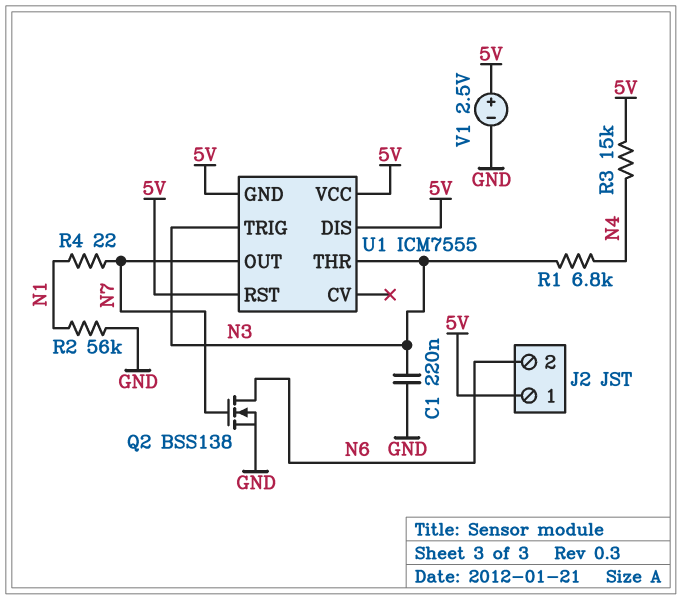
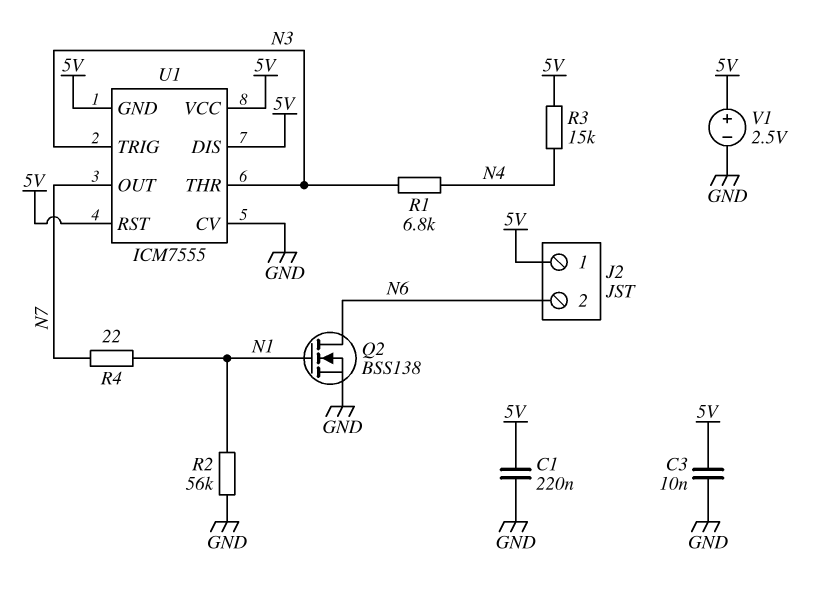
C1: 220nF (GND, N3) -> 220nF (5V, GND)
C3: none -> 10nF (5V, GND)
Q2: NMOS BSS138 (G N7, D N6, S GND) -> NMOS BSS138 (G N1, D N6, S GND)
U1 pin CV: none -> GND

